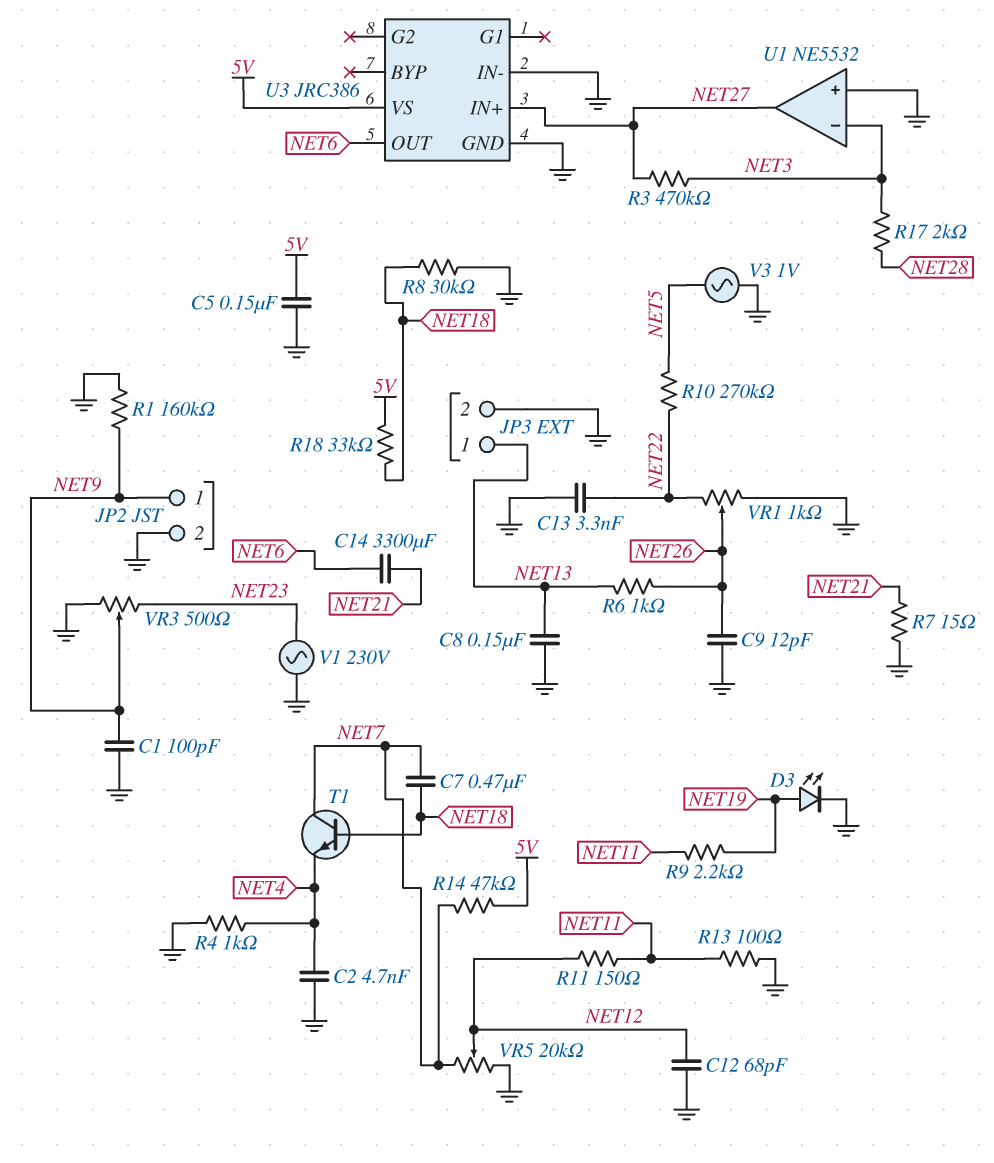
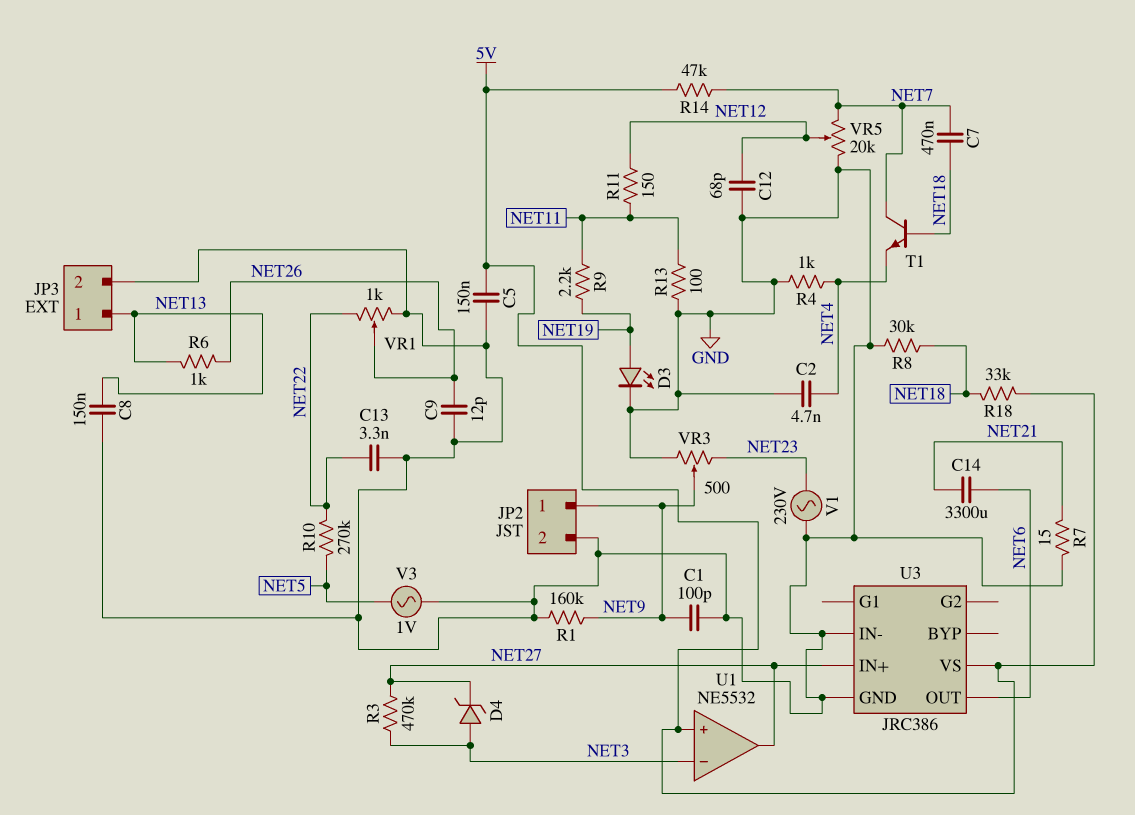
D4: none -> zener (A NET3, K NET27)
R17: 2k (NET3, NET28) -> none
U1 pin in+: GND -> 5V

